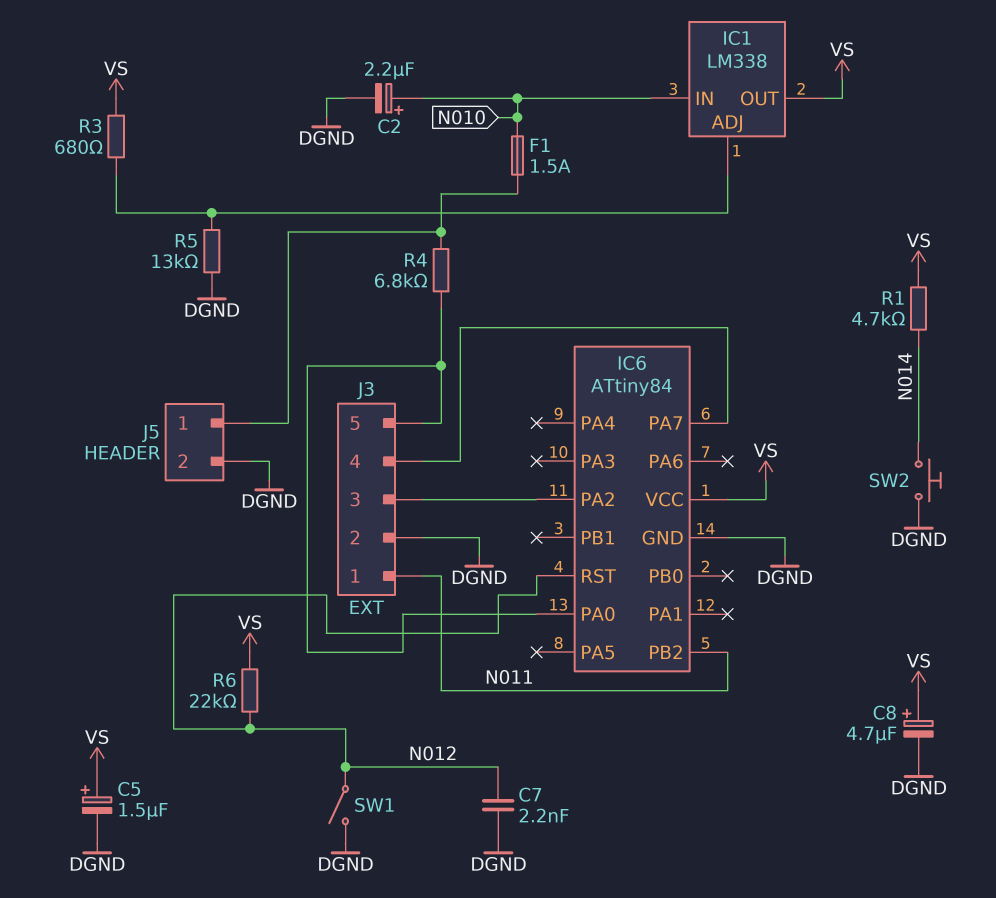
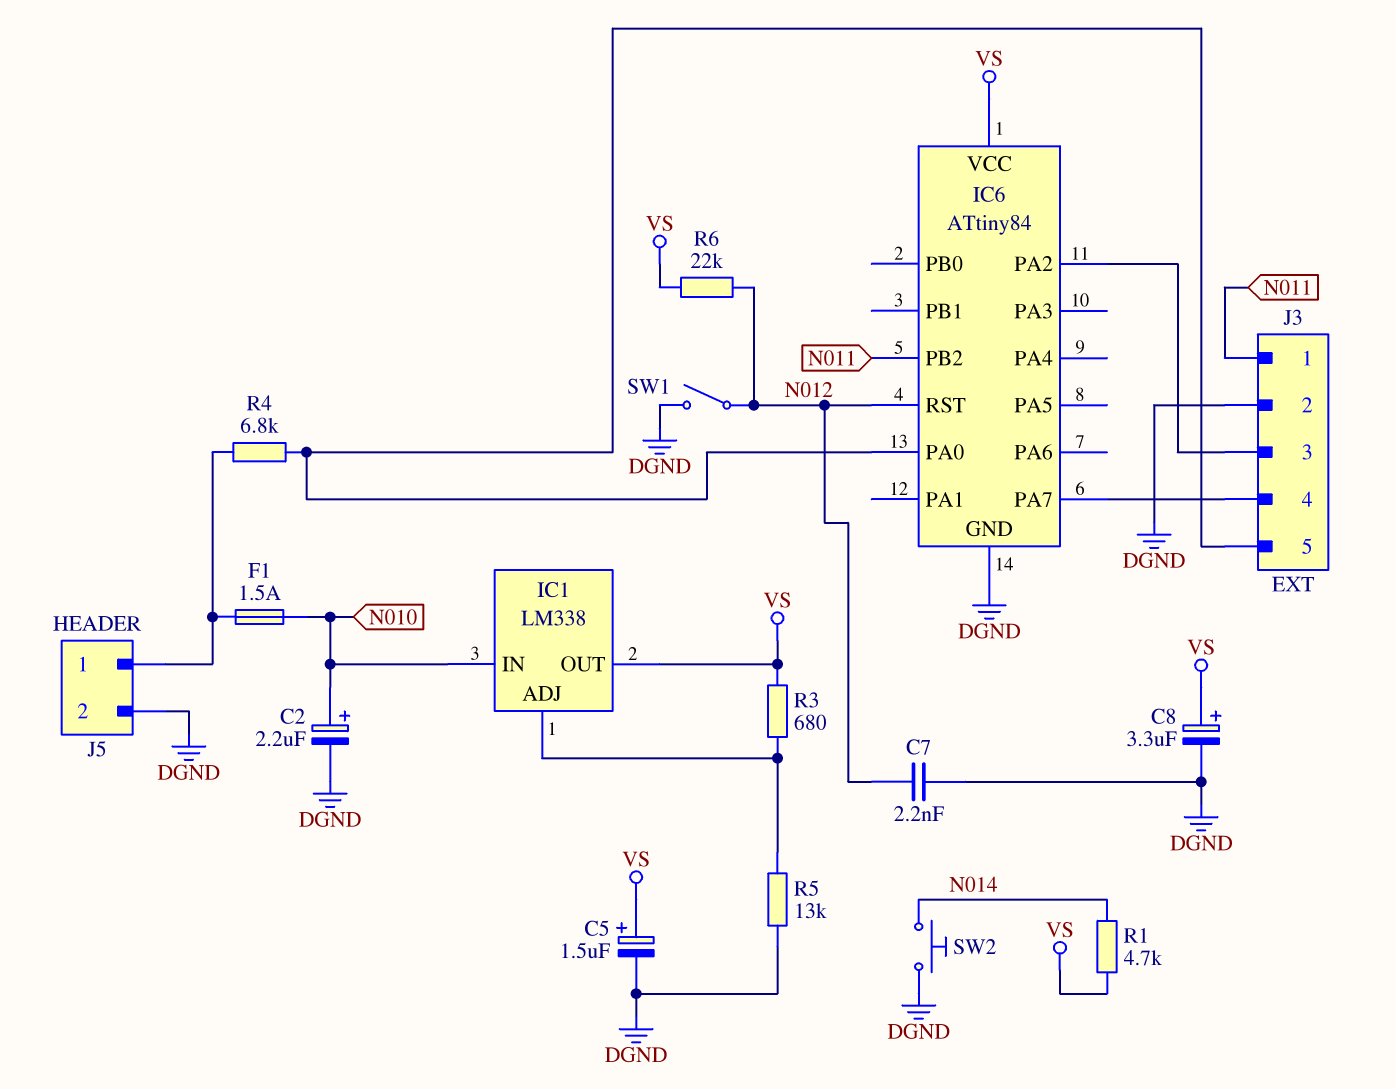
C8: 4.7uF (plus VS, minus DGND) -> 3.3uF (plus VS, minus DGND)

